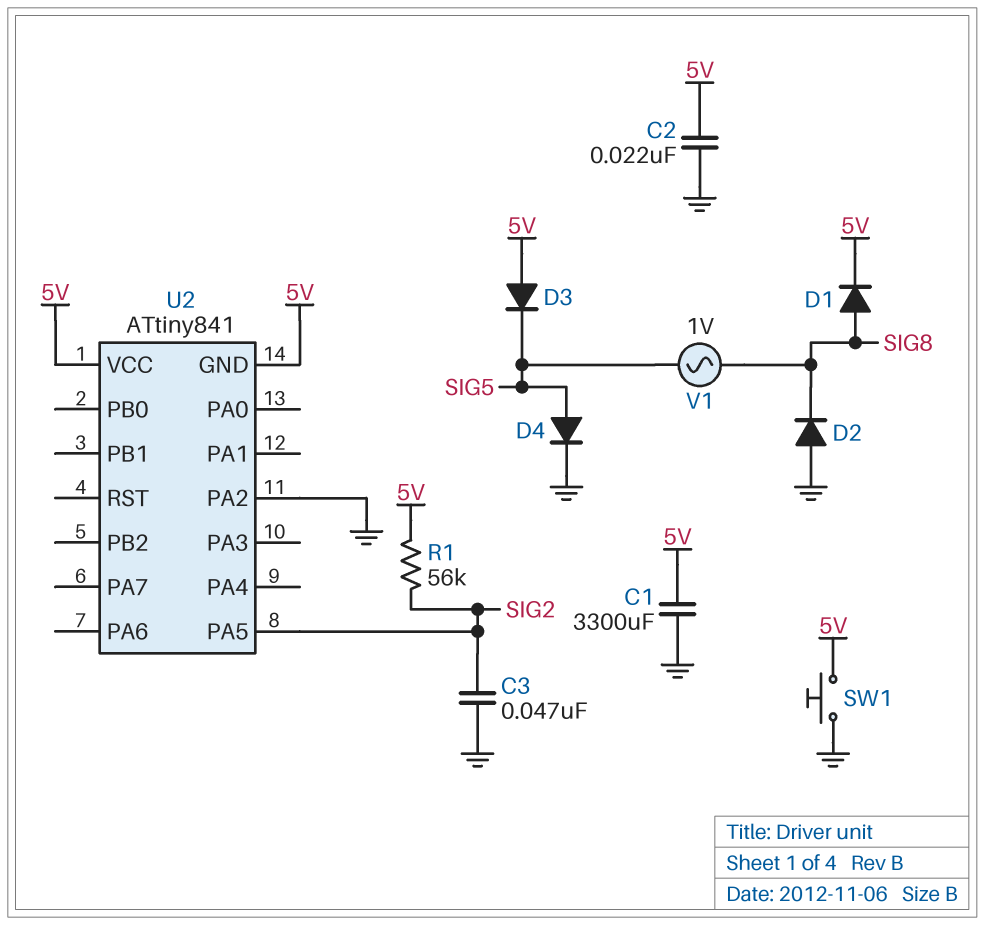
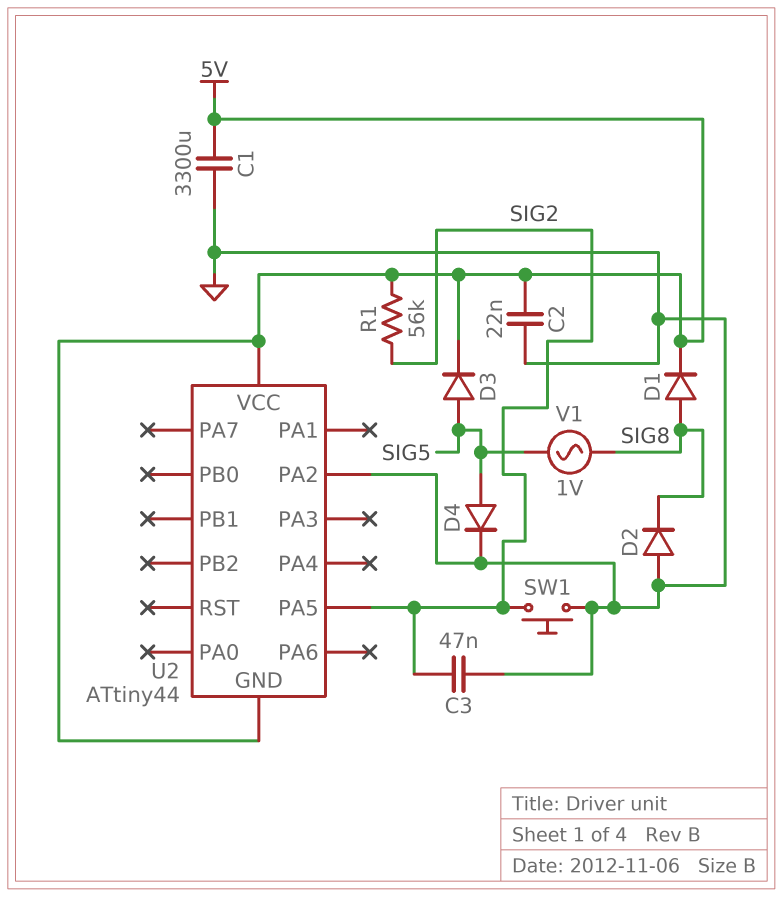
D3: diode (A 5V, K SIG5) -> diode (A SIG5, K 5V)
SW1: button (5V, GND) -> button (GND, SIG2)
U2: ATtiny841 -> ATtiny44

